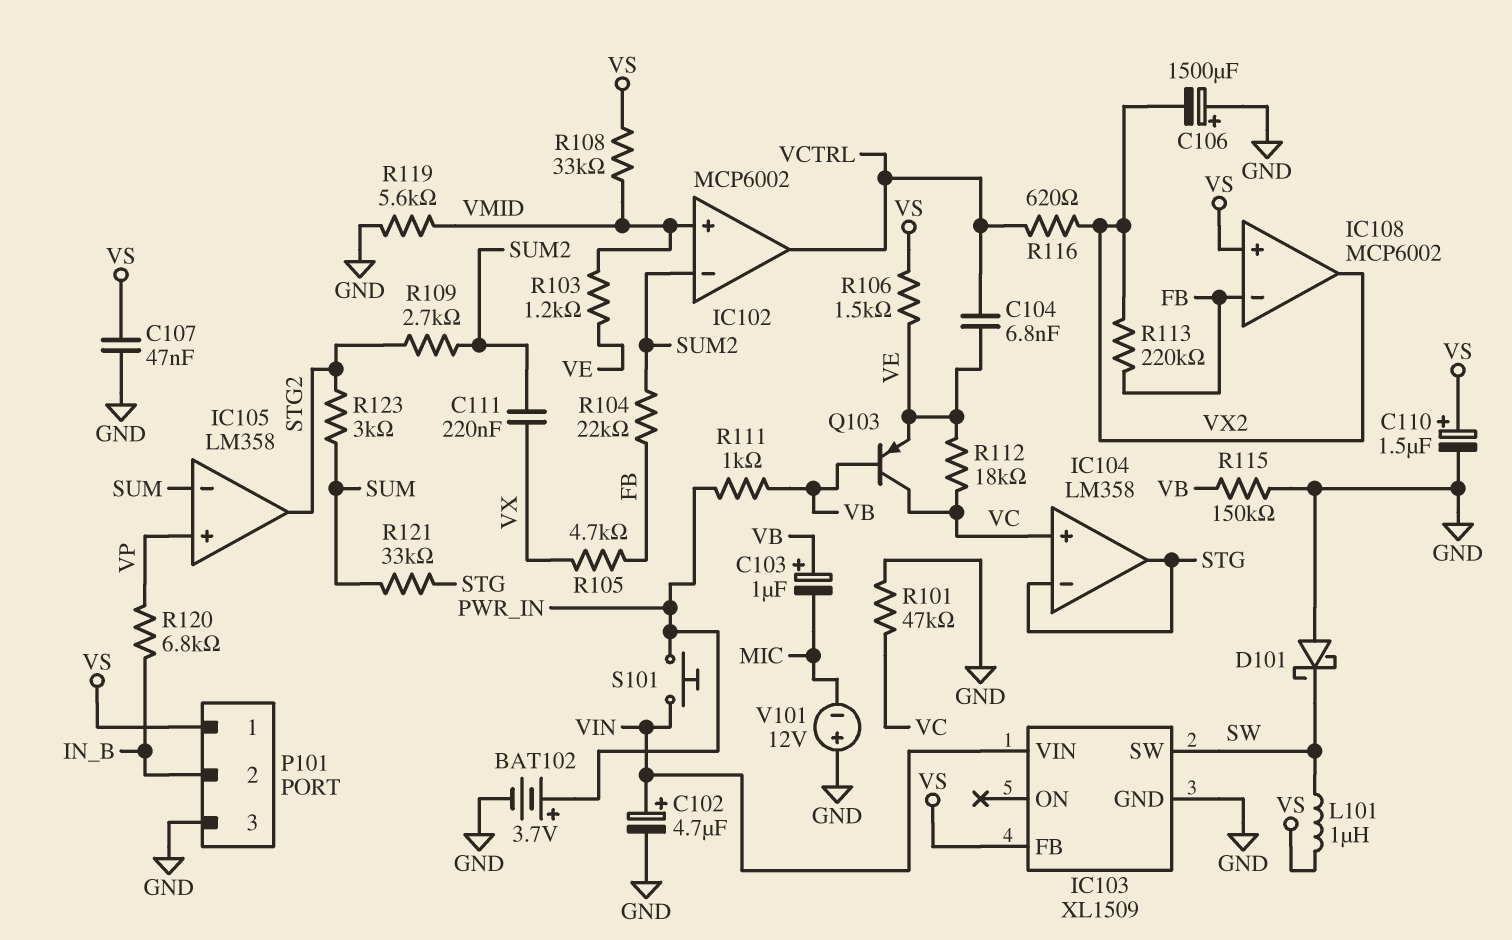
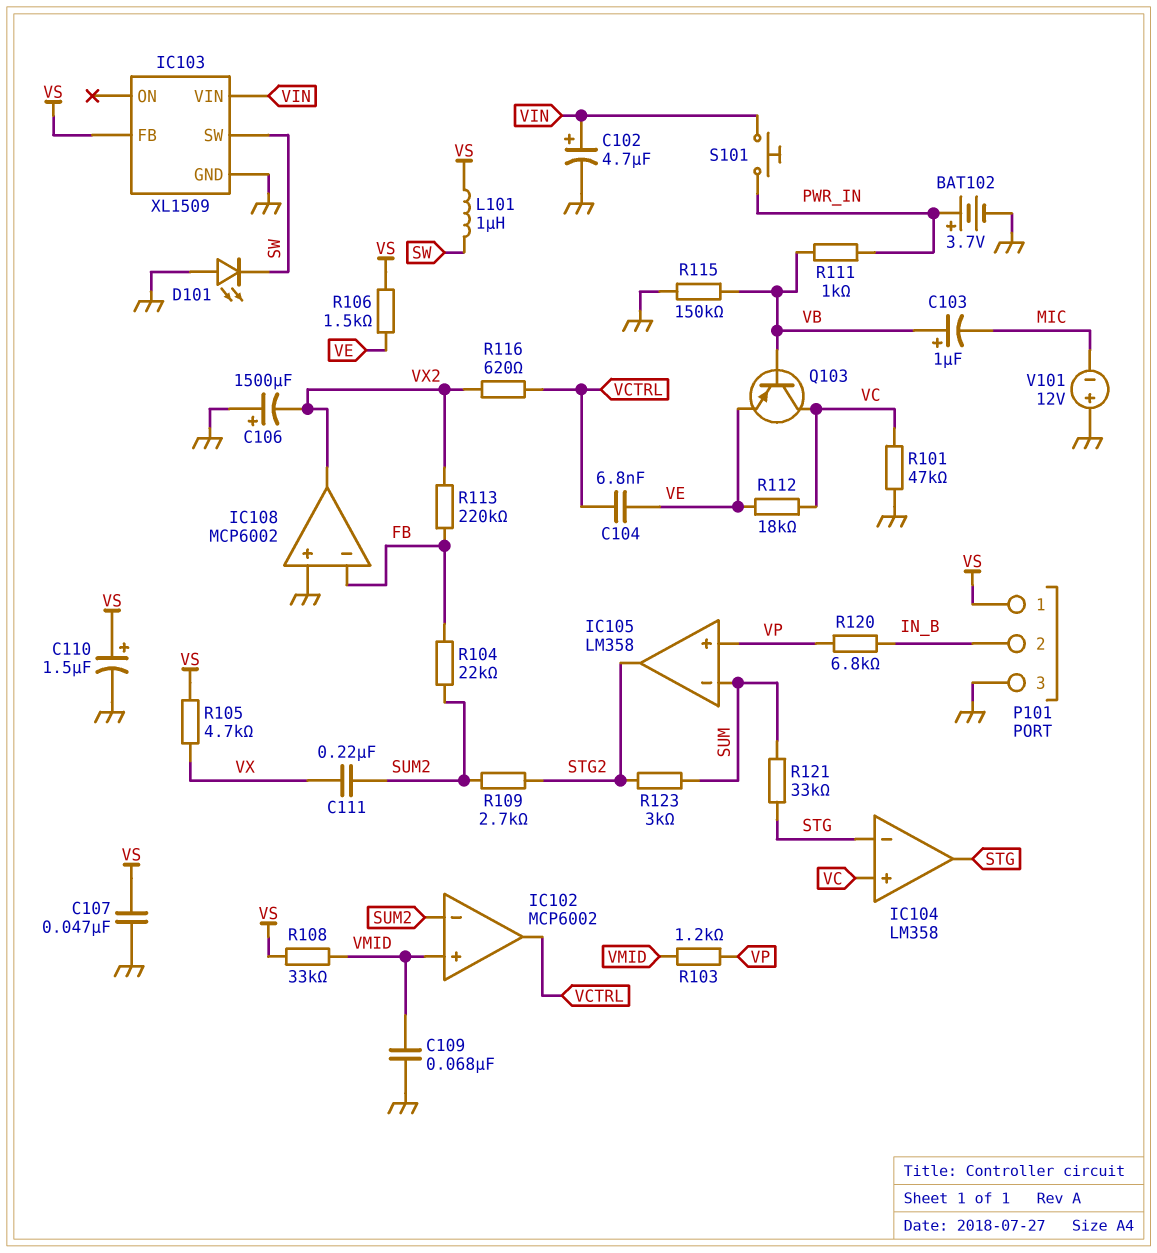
C109: none -> 68nF (GND, VMID)
D101: schottky (A GND, K SW) -> LED (A GND, K SW)
IC108 pin in+: VS -> GND
R103: 1.2k (VE, VMID) -> 1.2k (VMID, VP)
R105: 4.7k (FB, VX) -> 4.7k (VS, VX)
R119: 5.6k (GND, VMID) -> none

